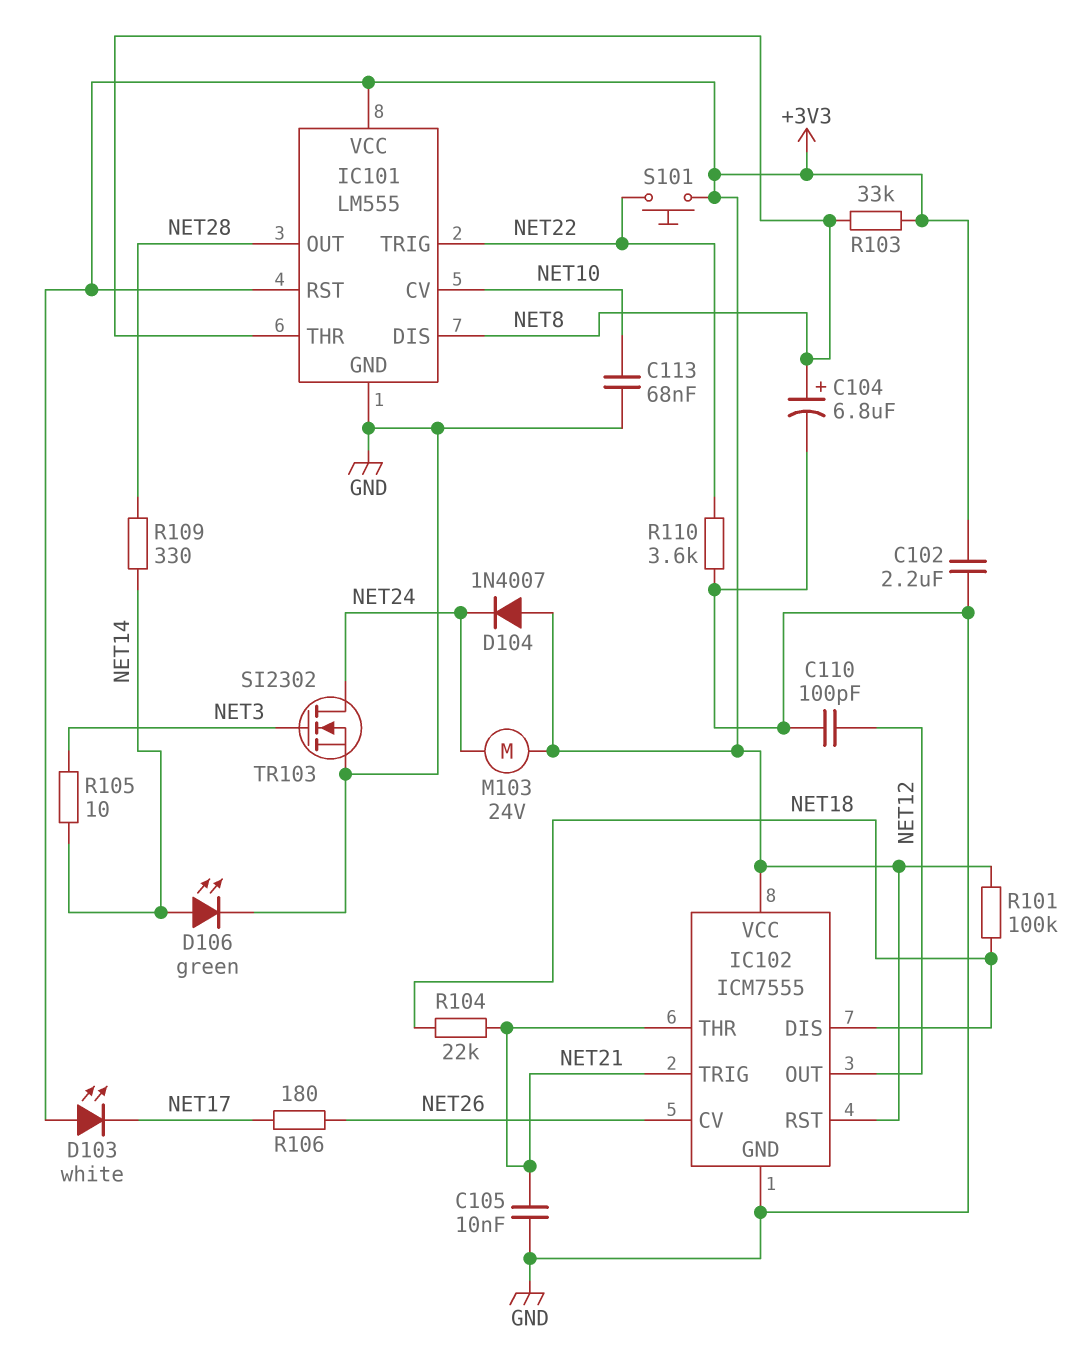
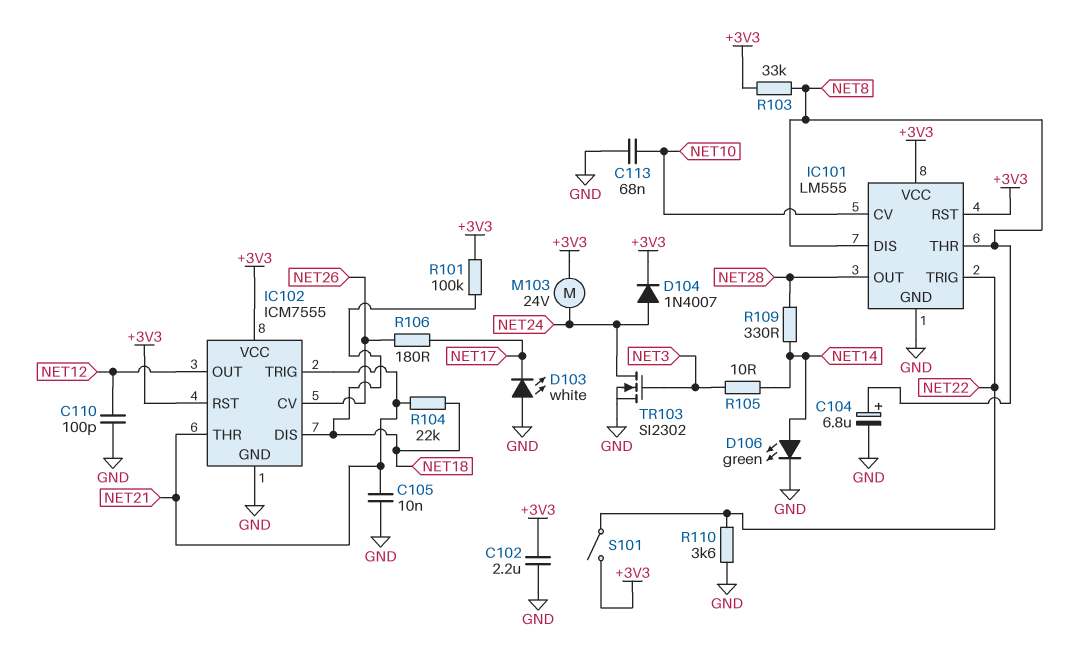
D103: LED white (A +3V3, K NET17) -> LED white (A GND, K NET17)
D104: diode 1N4007 (A +3V3, K NET24) -> diode 1N4007 (A NET24, K +3V3)
S101: button (+3V3, NET22) -> switch (+3V3, NET22)

